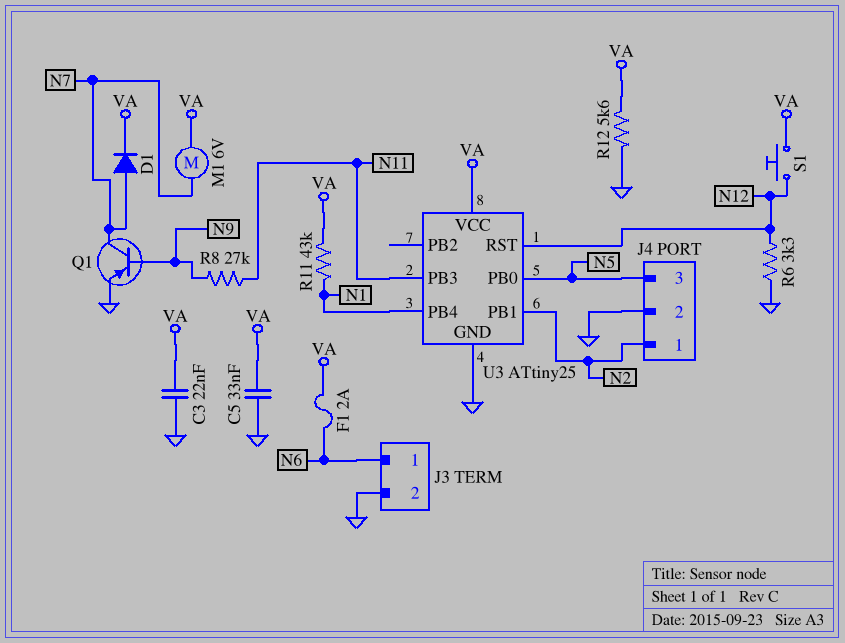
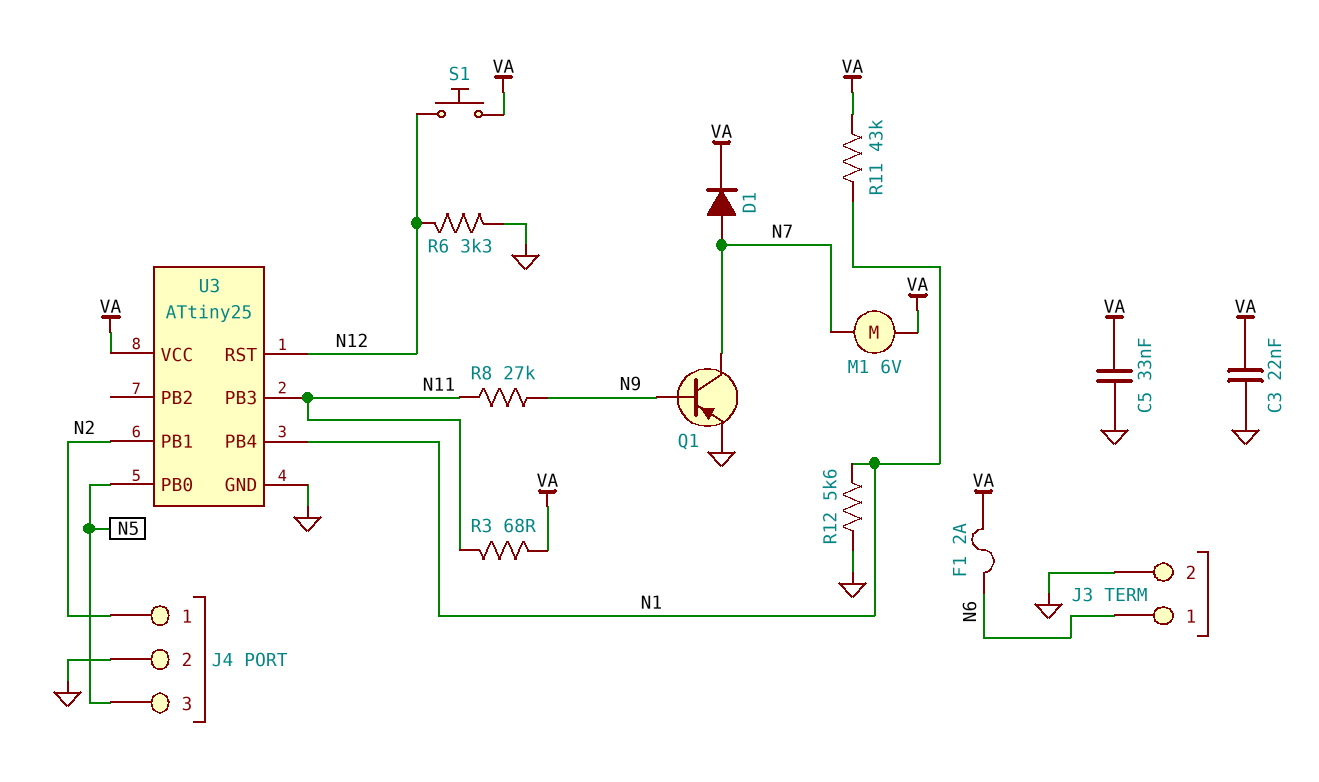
R3: none -> 68 (N11, VA)
R12: 5.6k (GND, VA) -> 5.6k (GND, N1)

